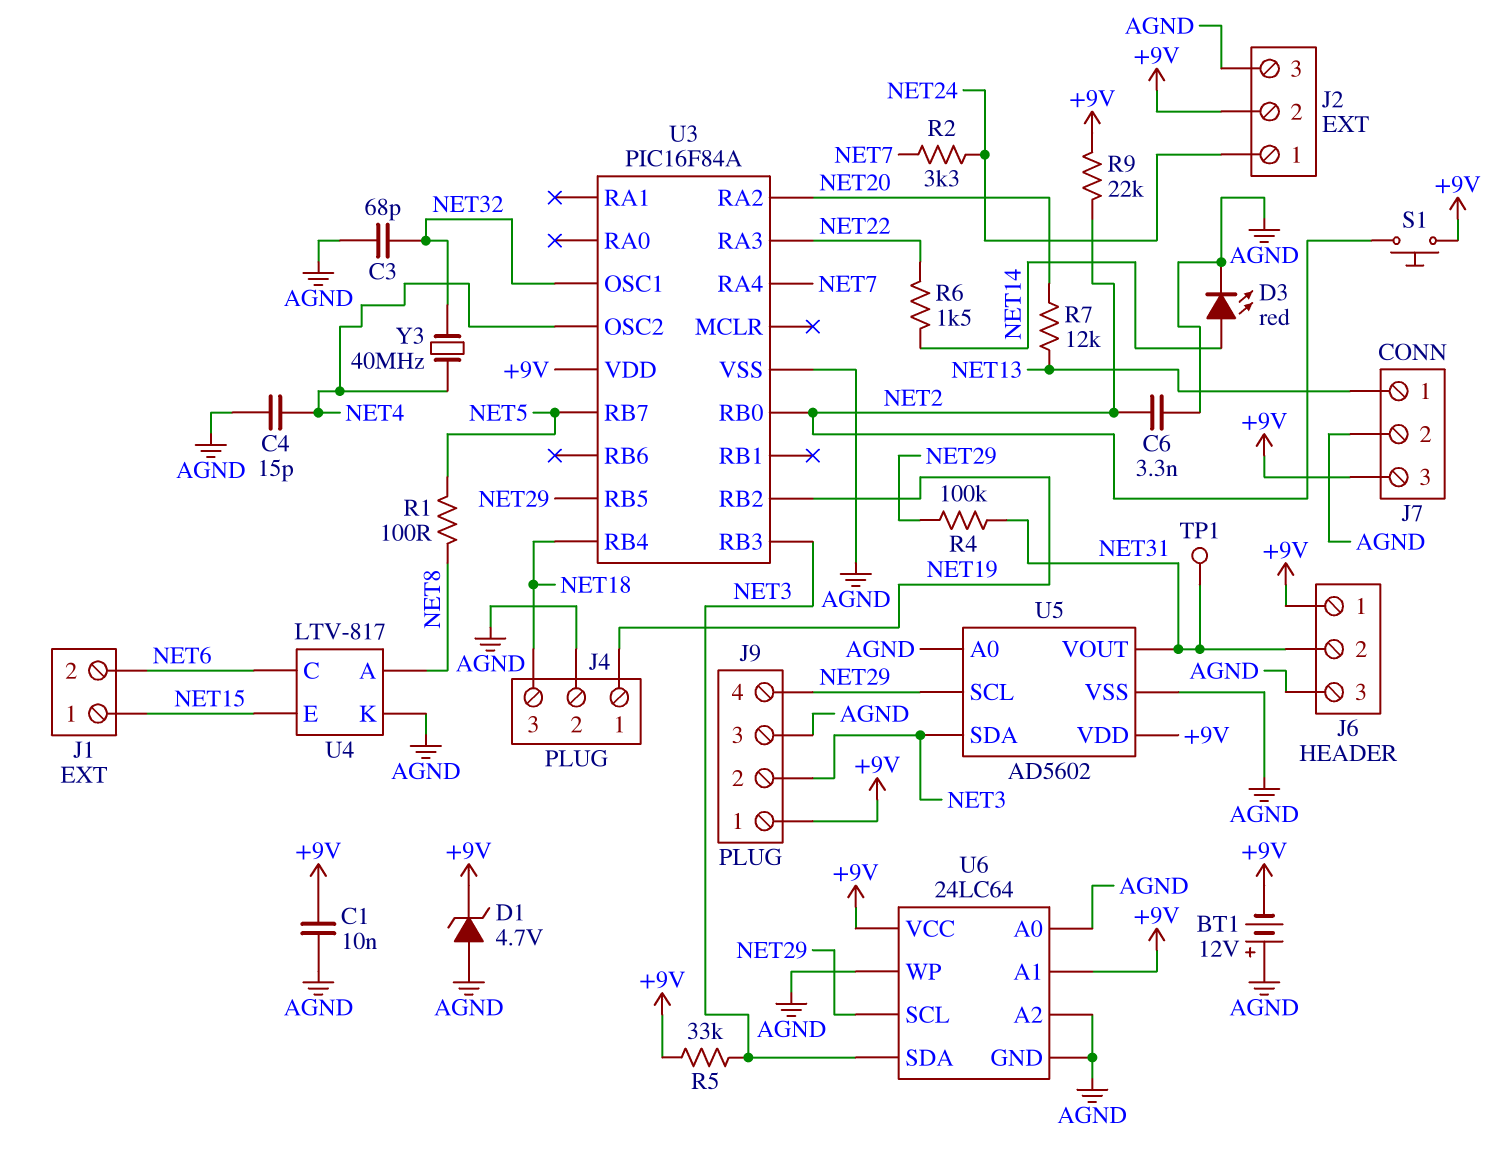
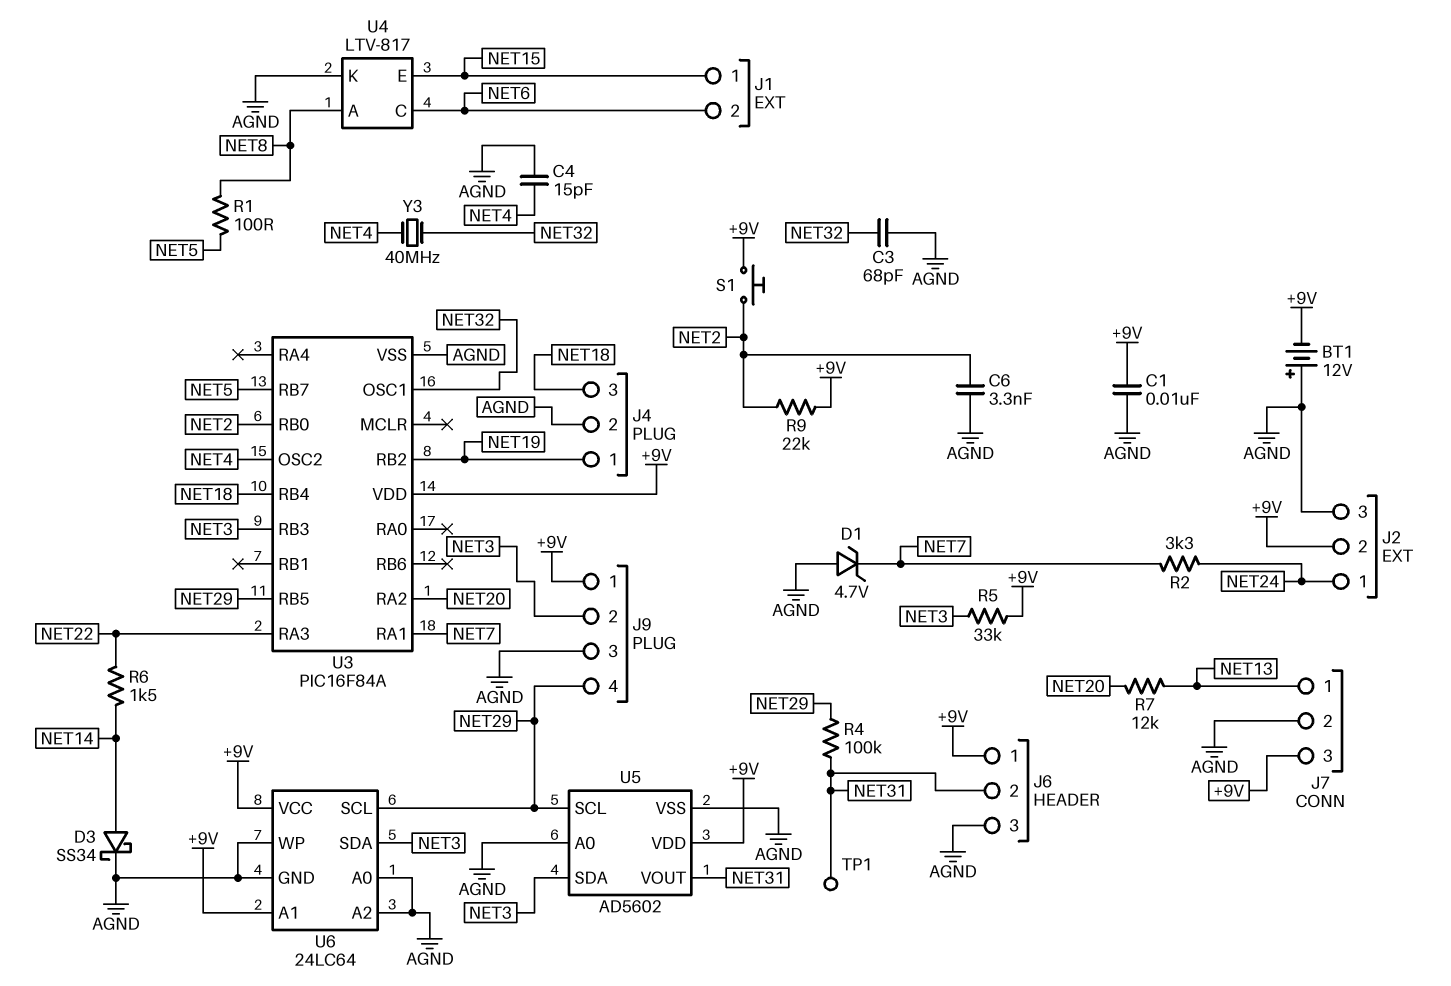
D1: zener 4.7V (A AGND, K +9V) -> zener 4.7V (A AGND, K NET7)
D3: LED red (A NET14, K AGND) -> schottky SS34 (A NET14, K AGND)
U3 pin RA1: none -> NET7
U3 pin RA4: NET7 -> none

